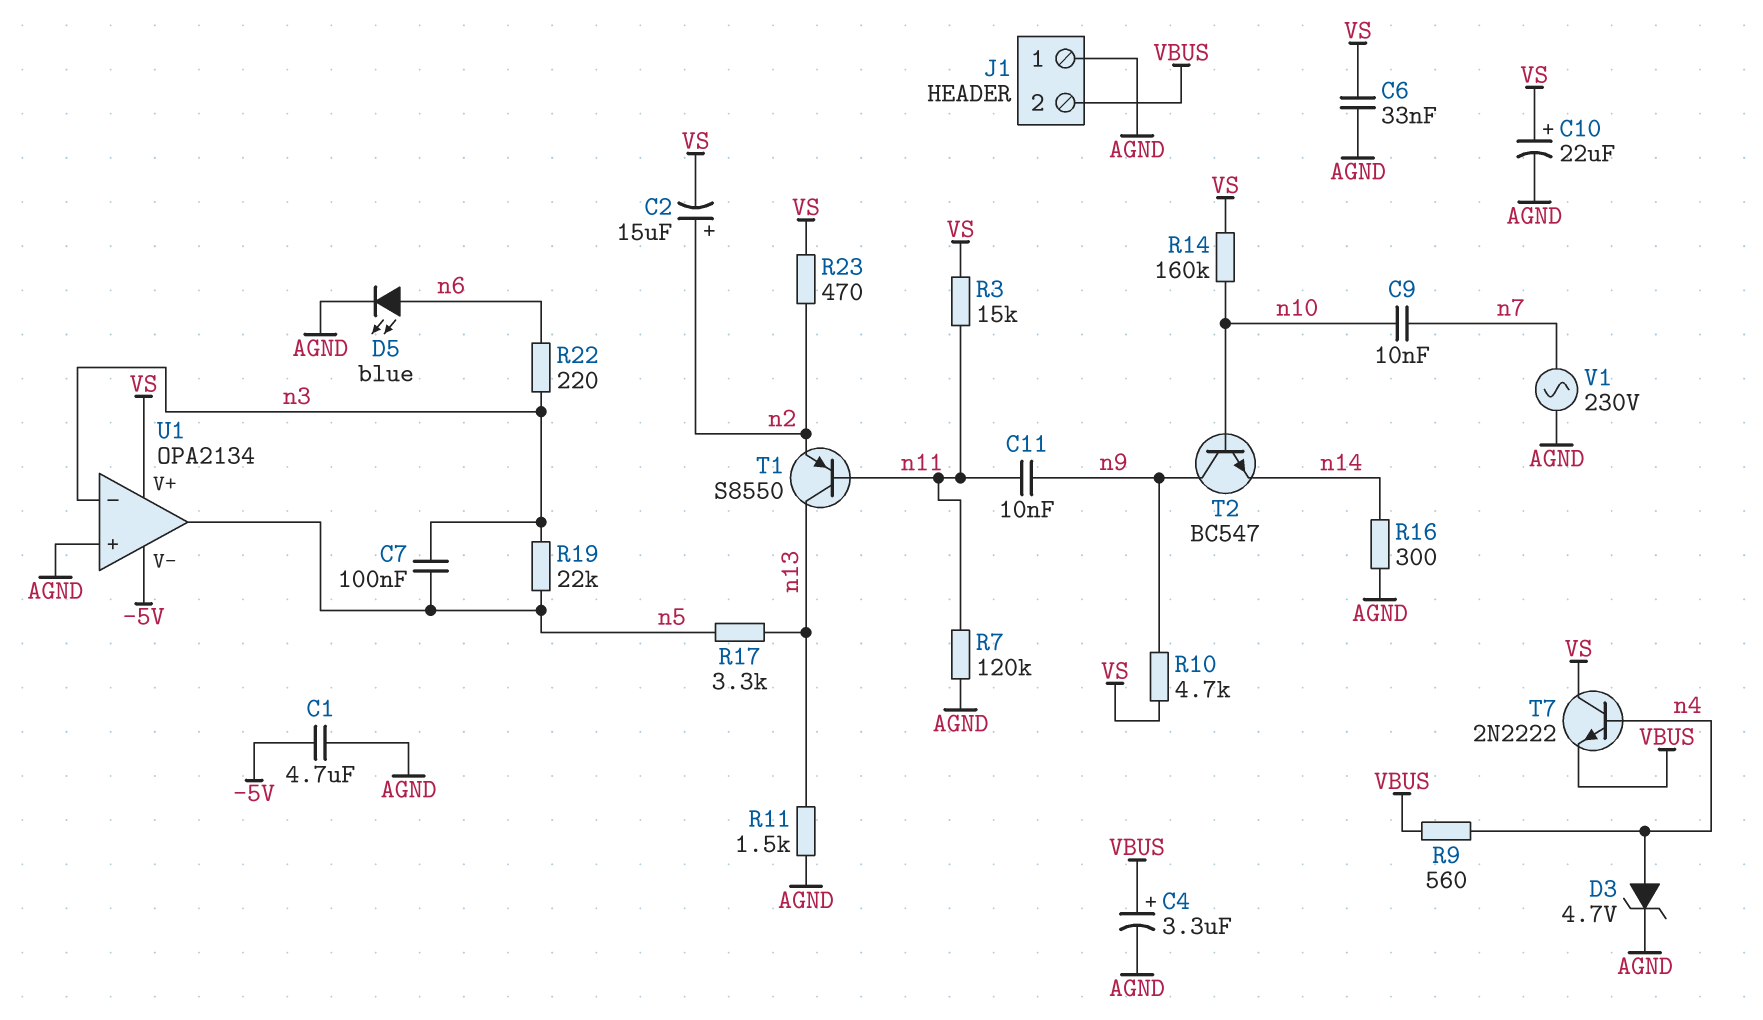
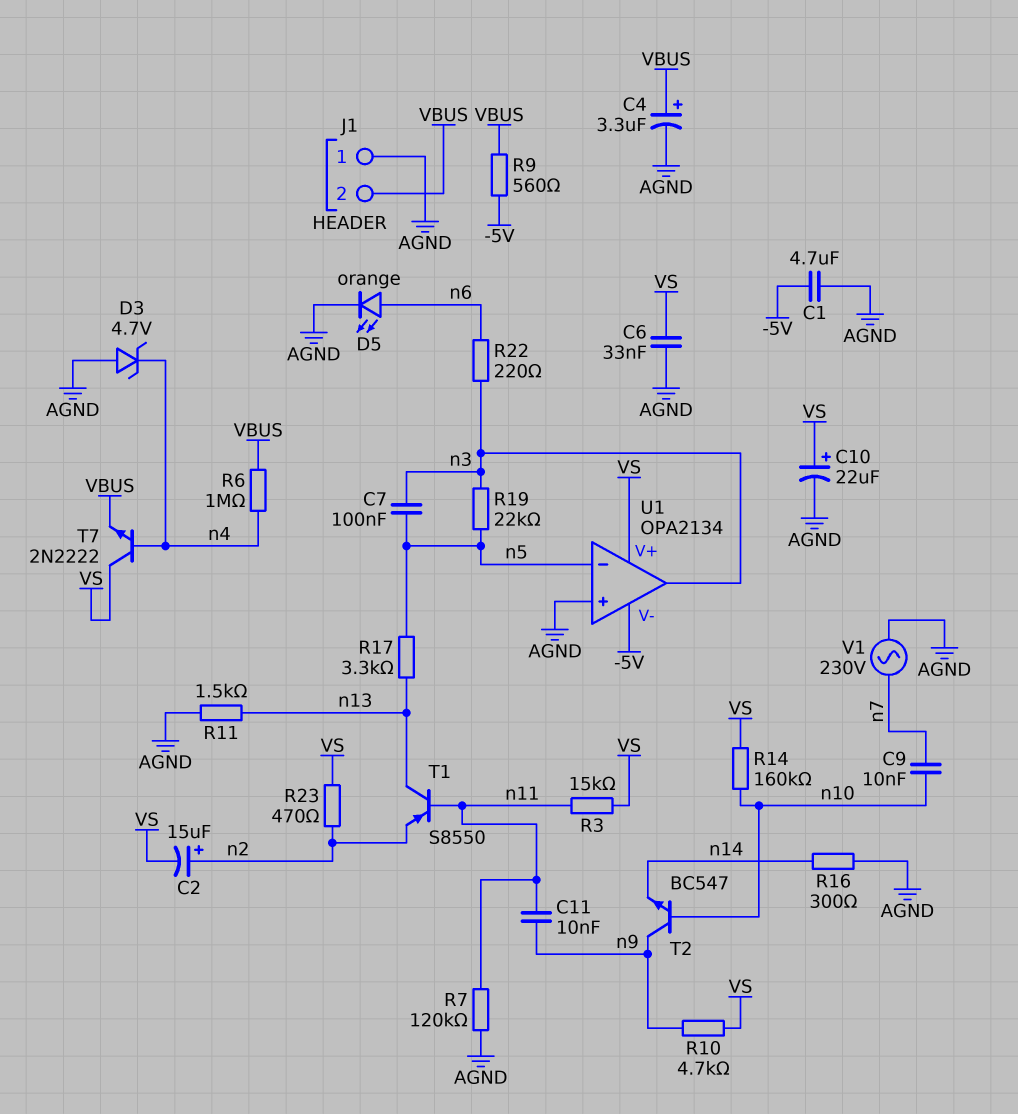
D3: zener 4.7V (A n4, K AGND) -> zener 4.7V (A AGND, K n4)
D5: LED blue (A n6, K AGND) -> LED orange (A n6, K AGND)
R6: none -> 1M (VBUS, n4)
R9: 560 (VBUS, n4) -> 560 (-5V, VBUS)
U1 pin in-: n3 -> n5
U1 pin out: n5 -> n3

